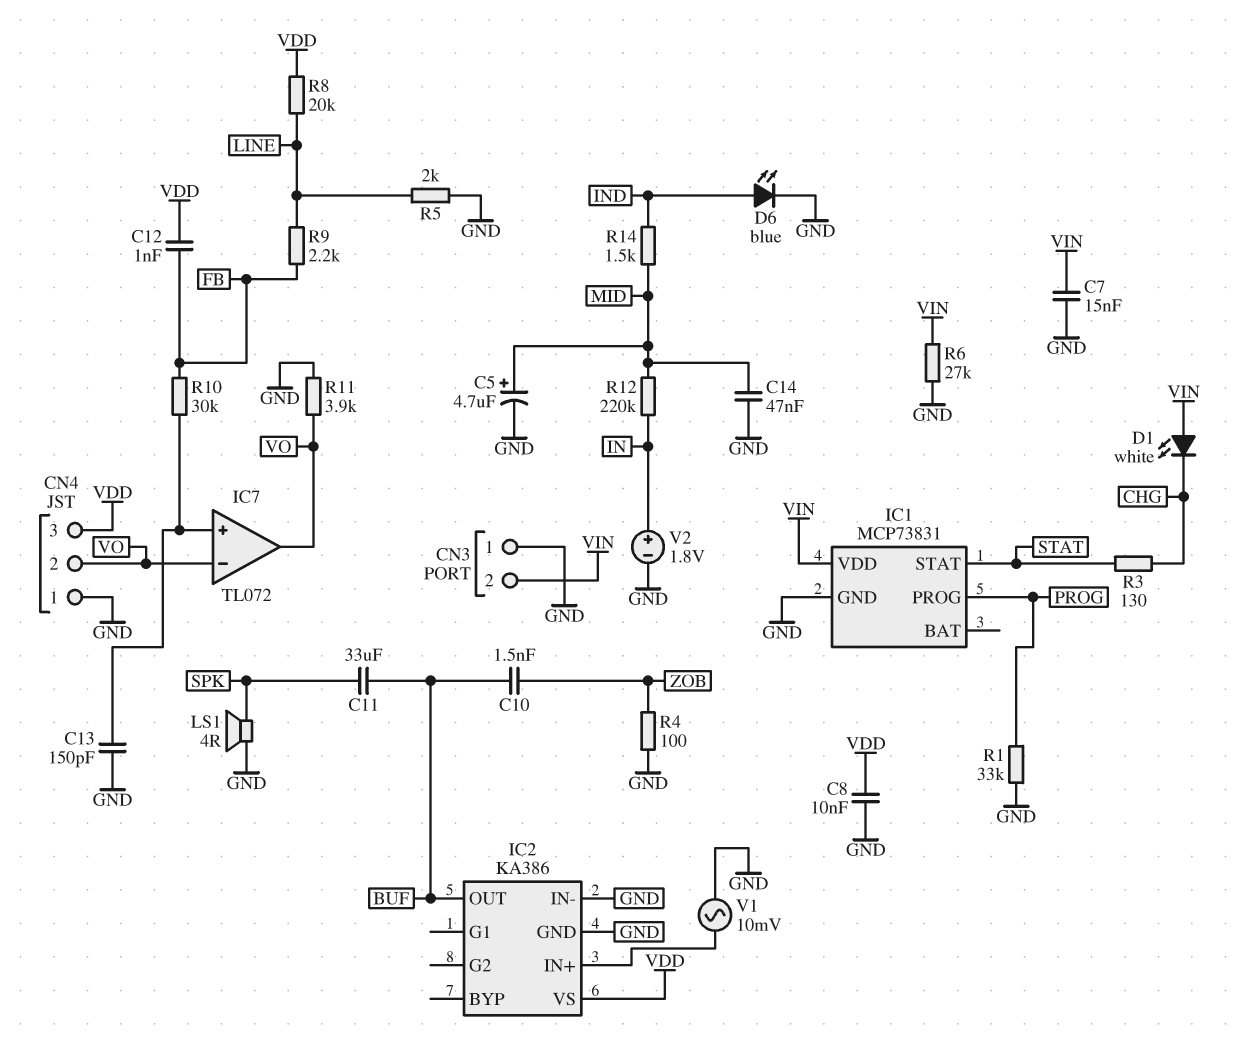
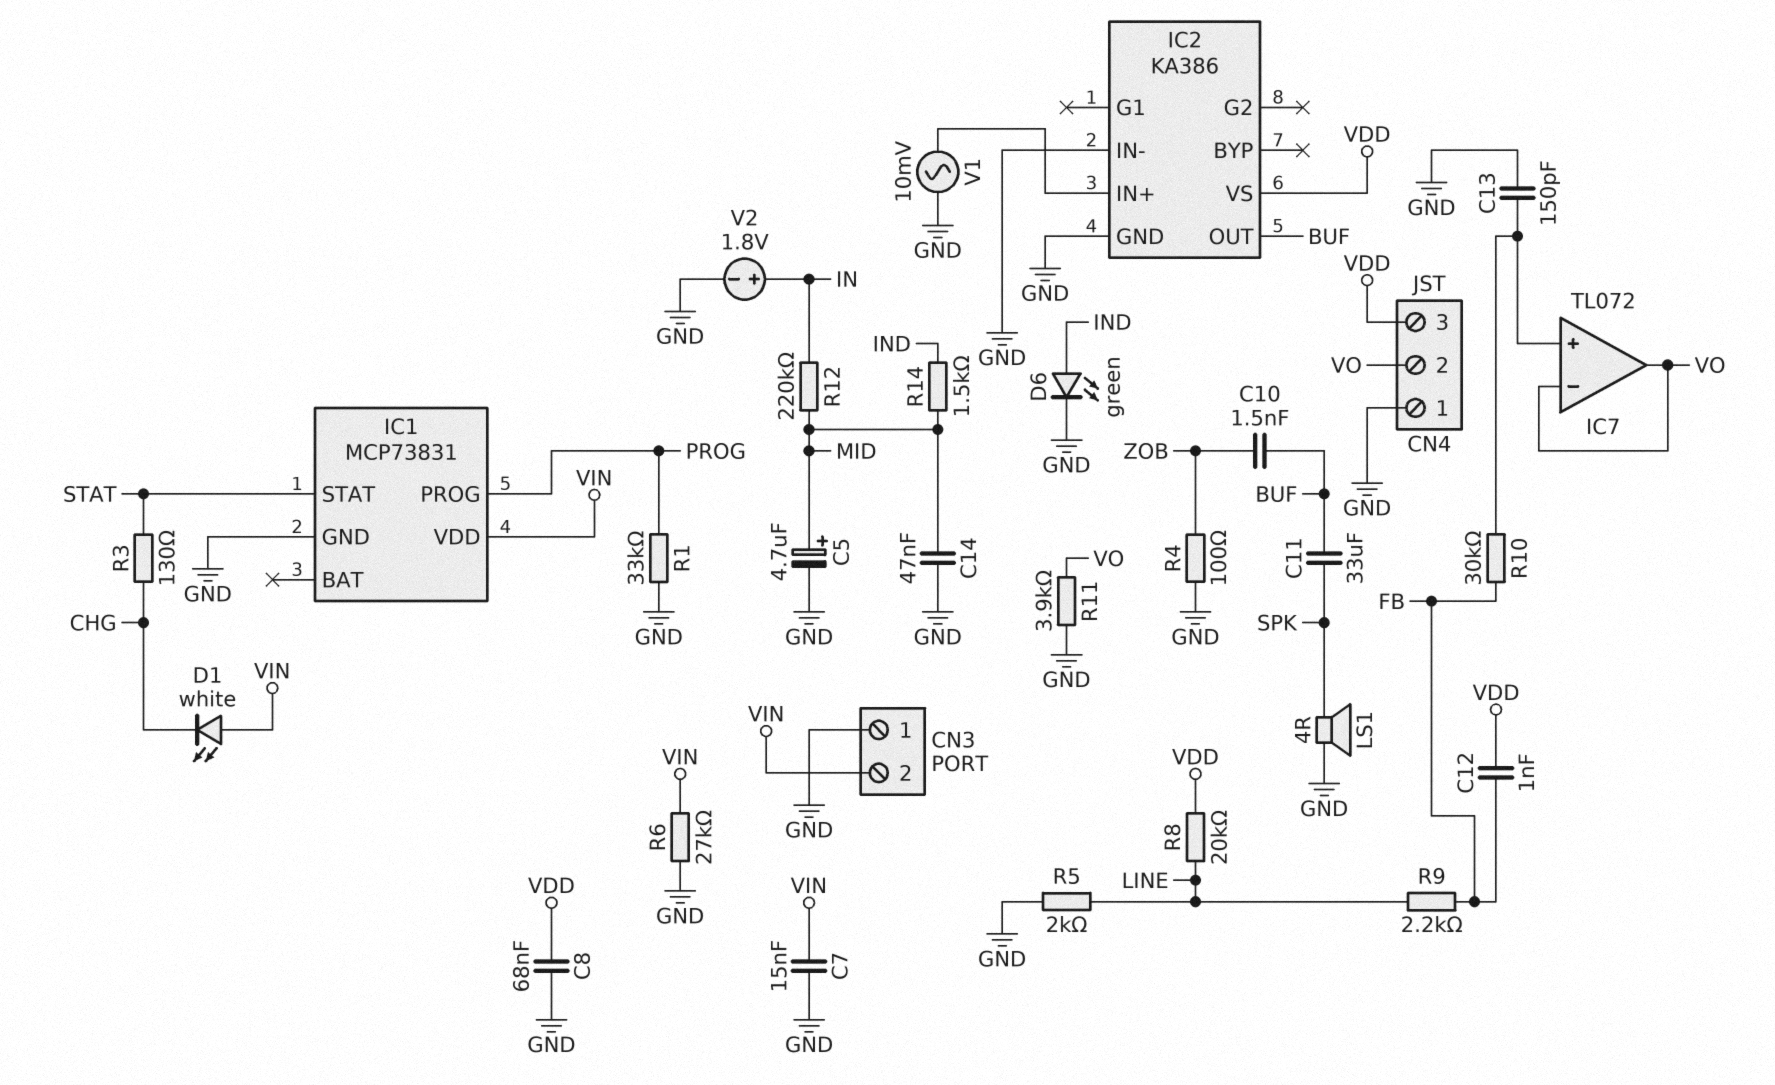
C8: 10nF (GND, VDD) -> 68nF (GND, VDD)
D6: LED blue (A IND, K GND) -> LED green (A IND, K GND)

